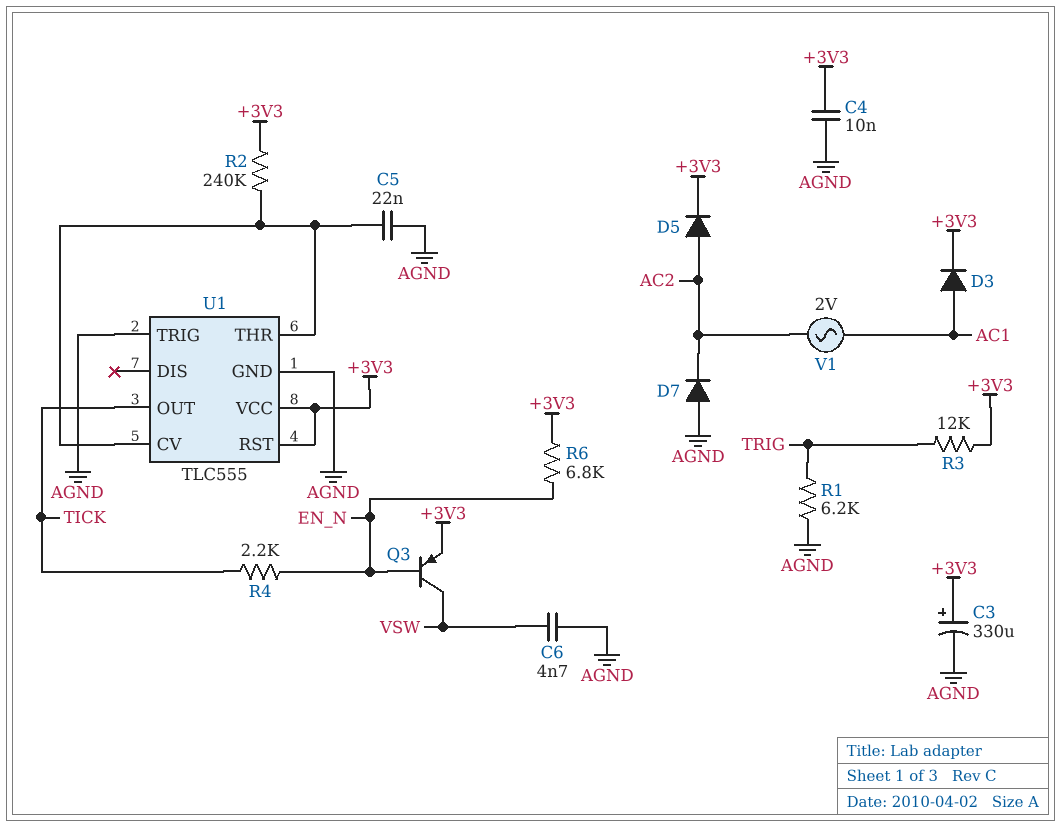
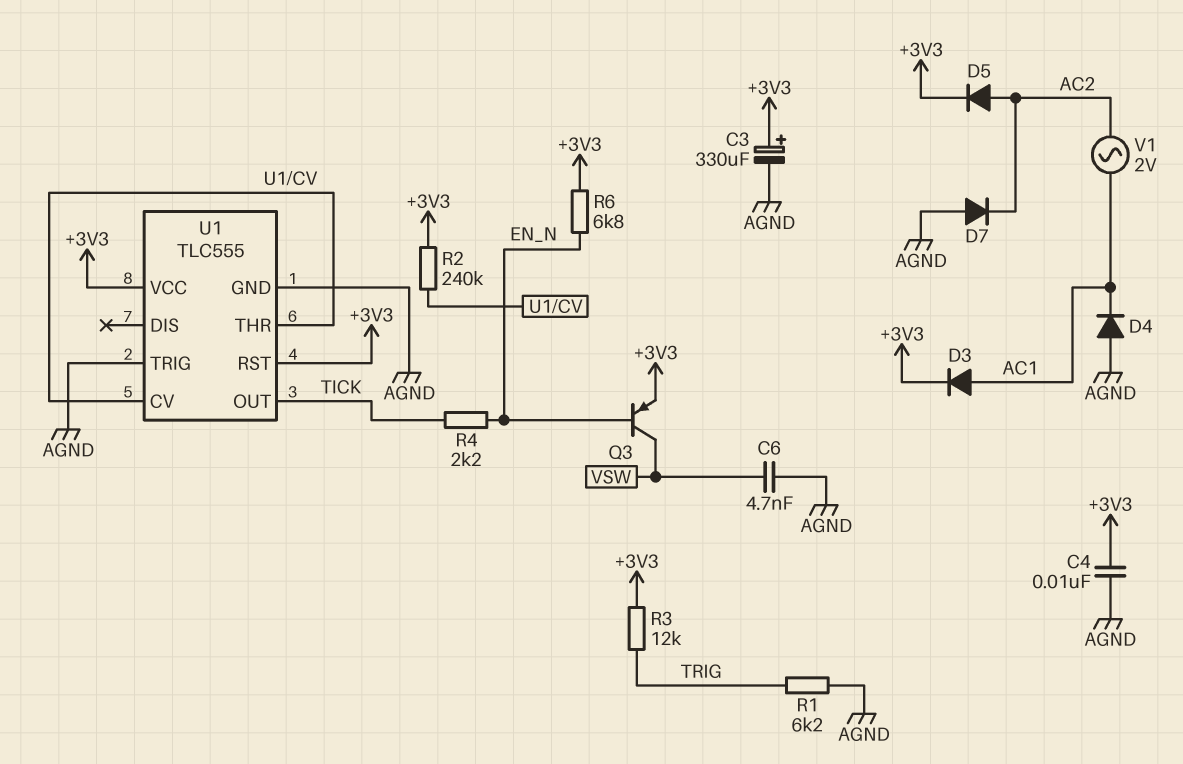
C5: 22nF (AGND, U1/CV) -> none
D4: none -> diode (A AGND, K AC1)

